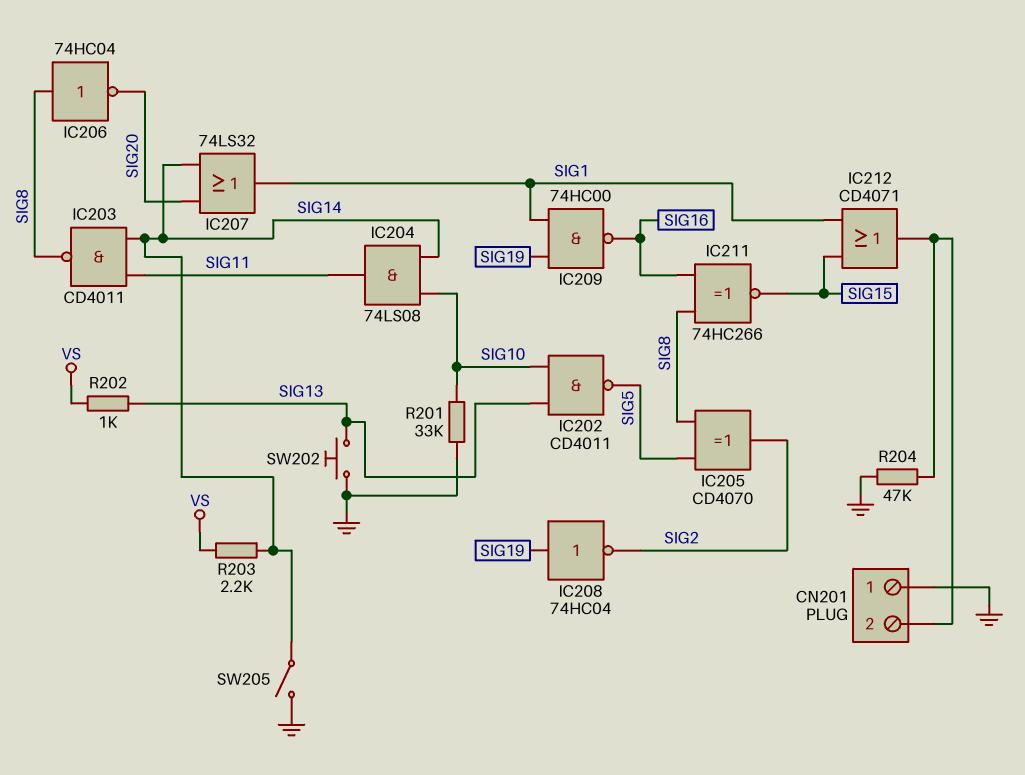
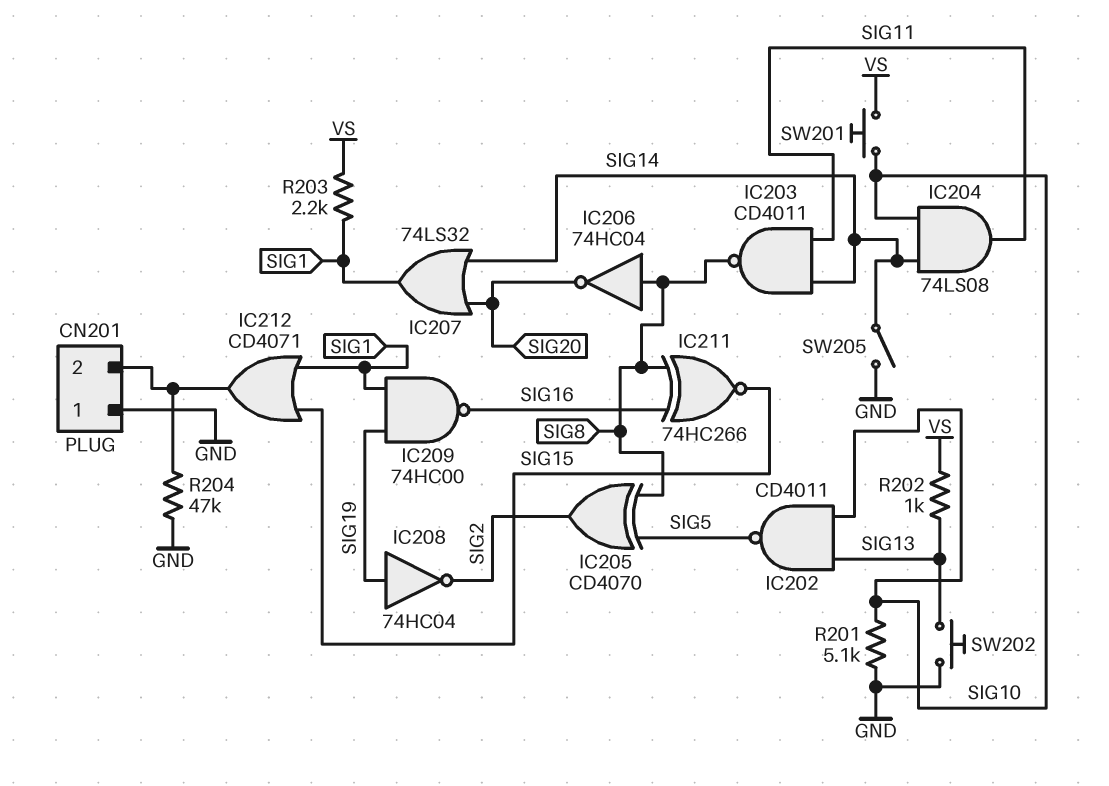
R201: 33k (GND, SIG10) -> 5.1k (GND, SIG10)
R203: 2.2k (SIG14, VS) -> 2.2k (SIG1, VS)
SW201: none -> button (SIG10, VS)

